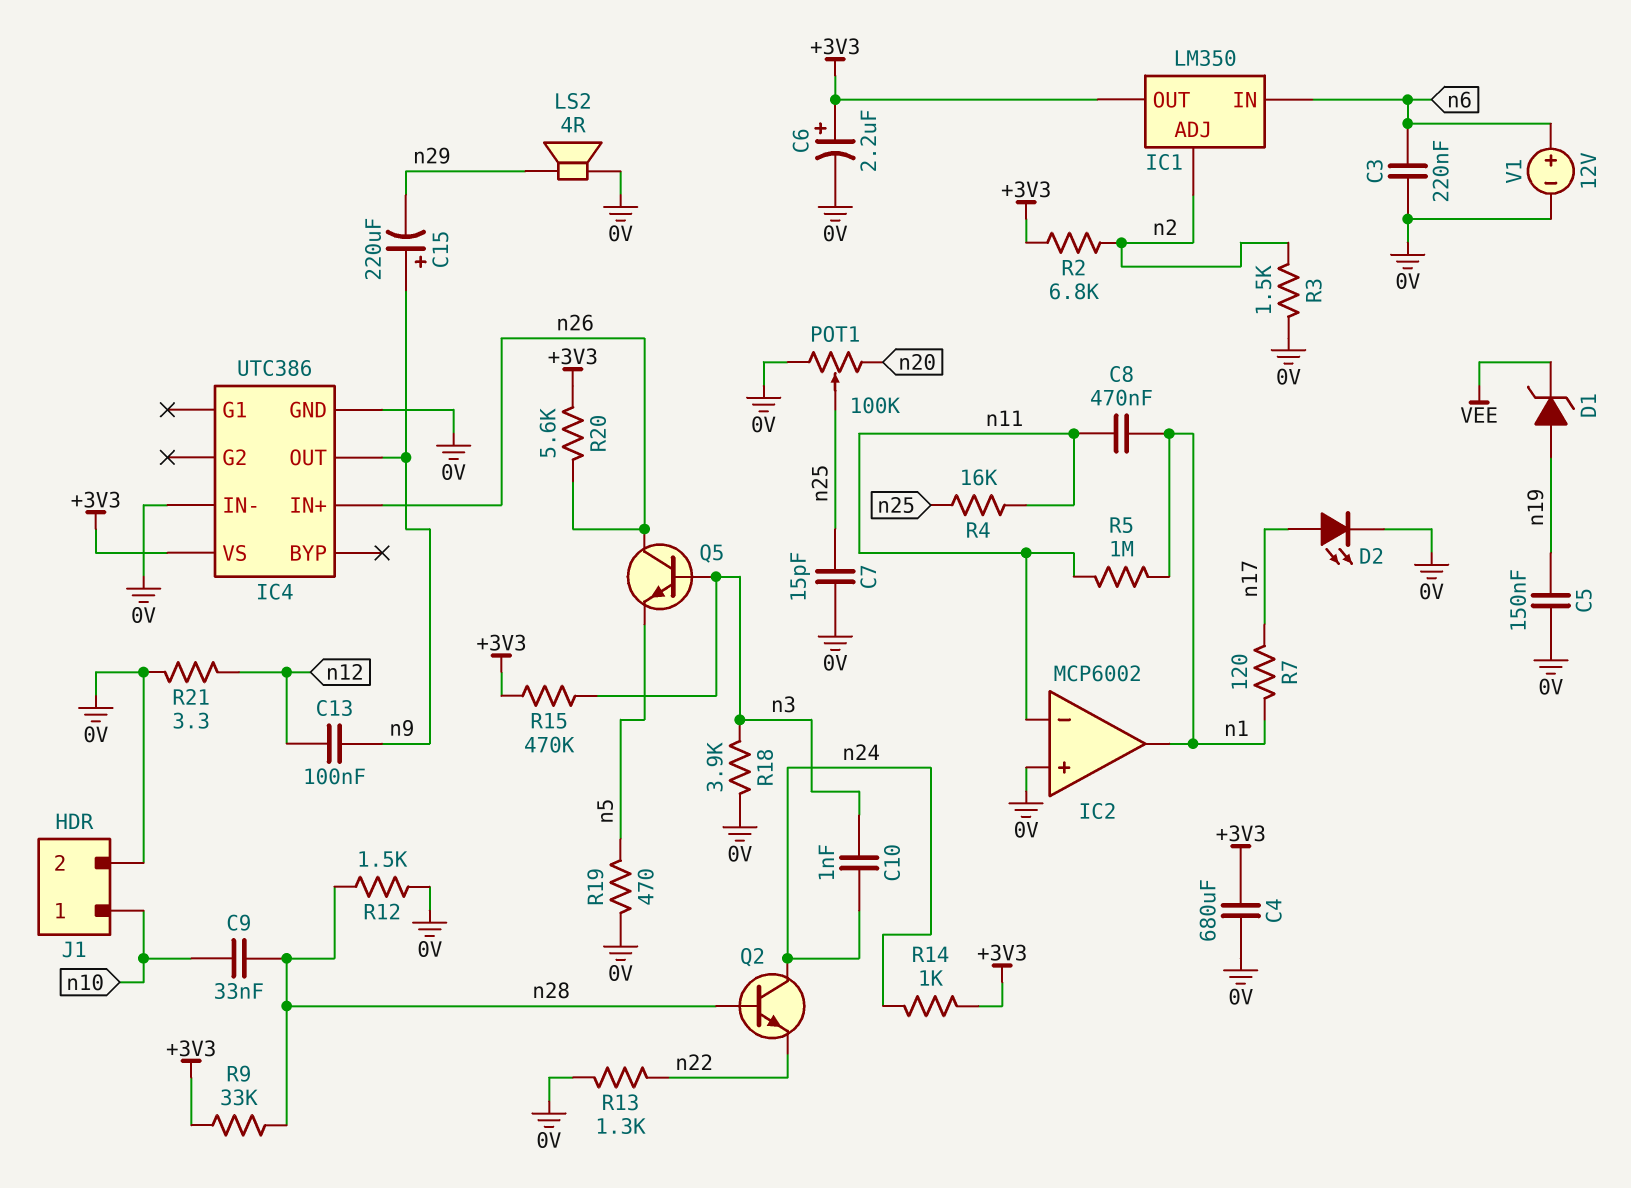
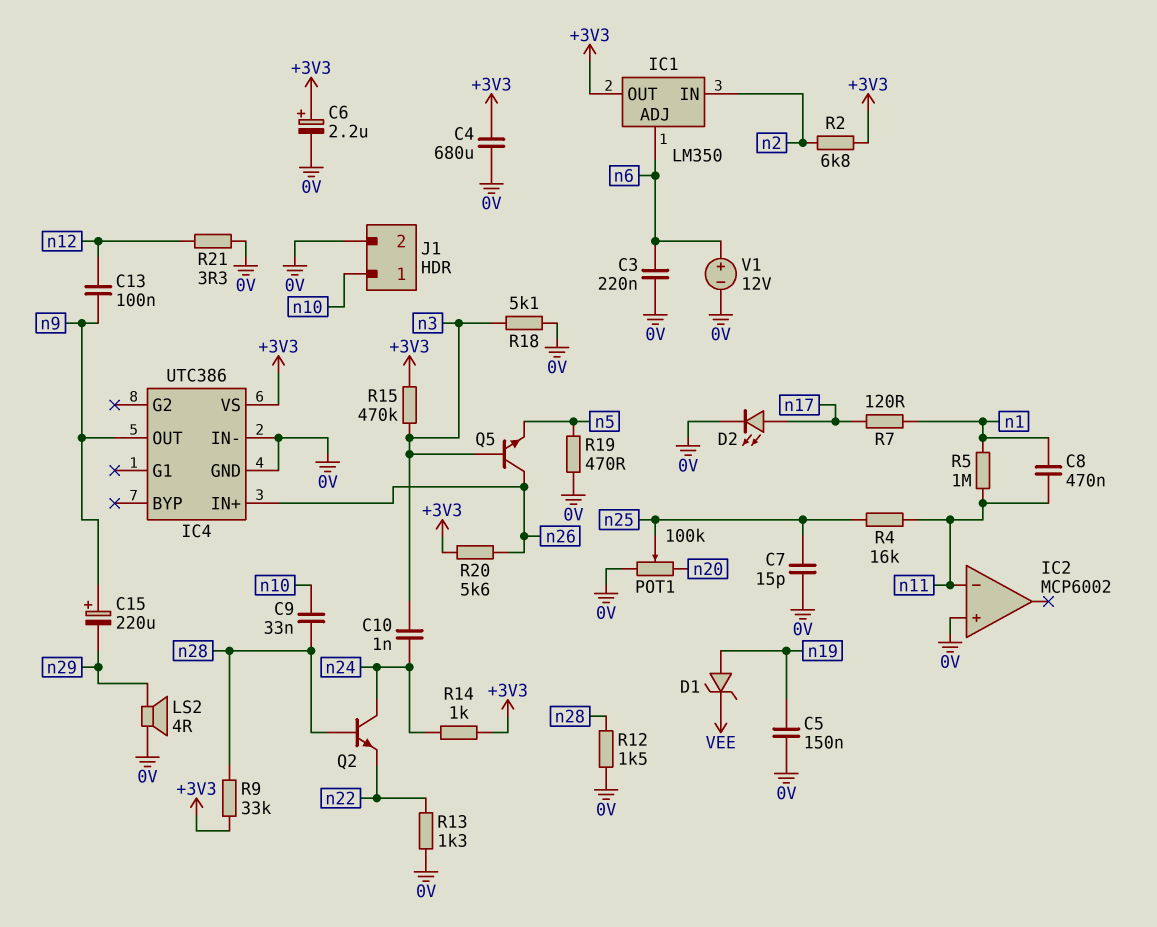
IC1 pin ADJ: n2 -> n6
IC1 pin IN: n6 -> n2
IC2 pin out: n1 -> none
R3: 1.5k (0V, n2) -> none
R18: 3.9k (0V, n3) -> 5.1k (0V, n3)

